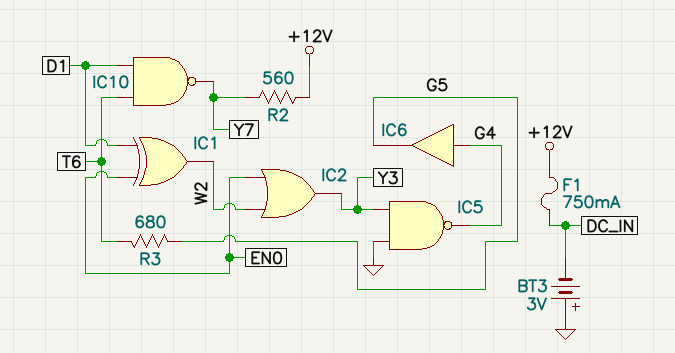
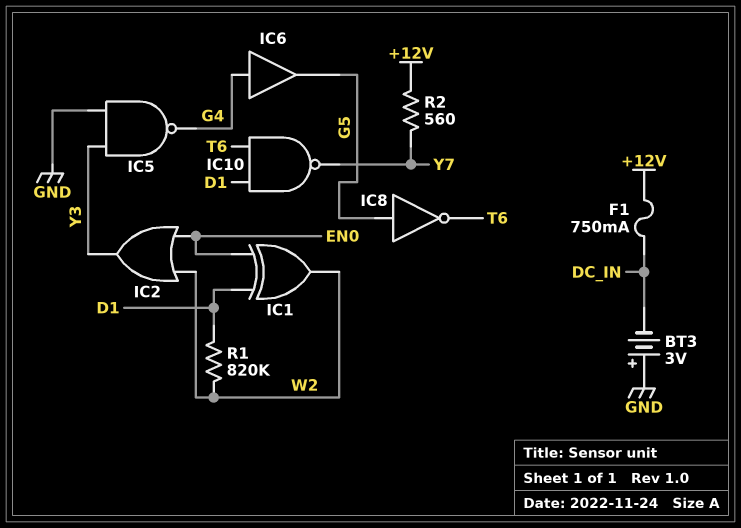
IC8: none -> NOT (in G5, out T6)
R1: none -> 820k (D1, W2)
R3: 680 (G5, T6) -> none

